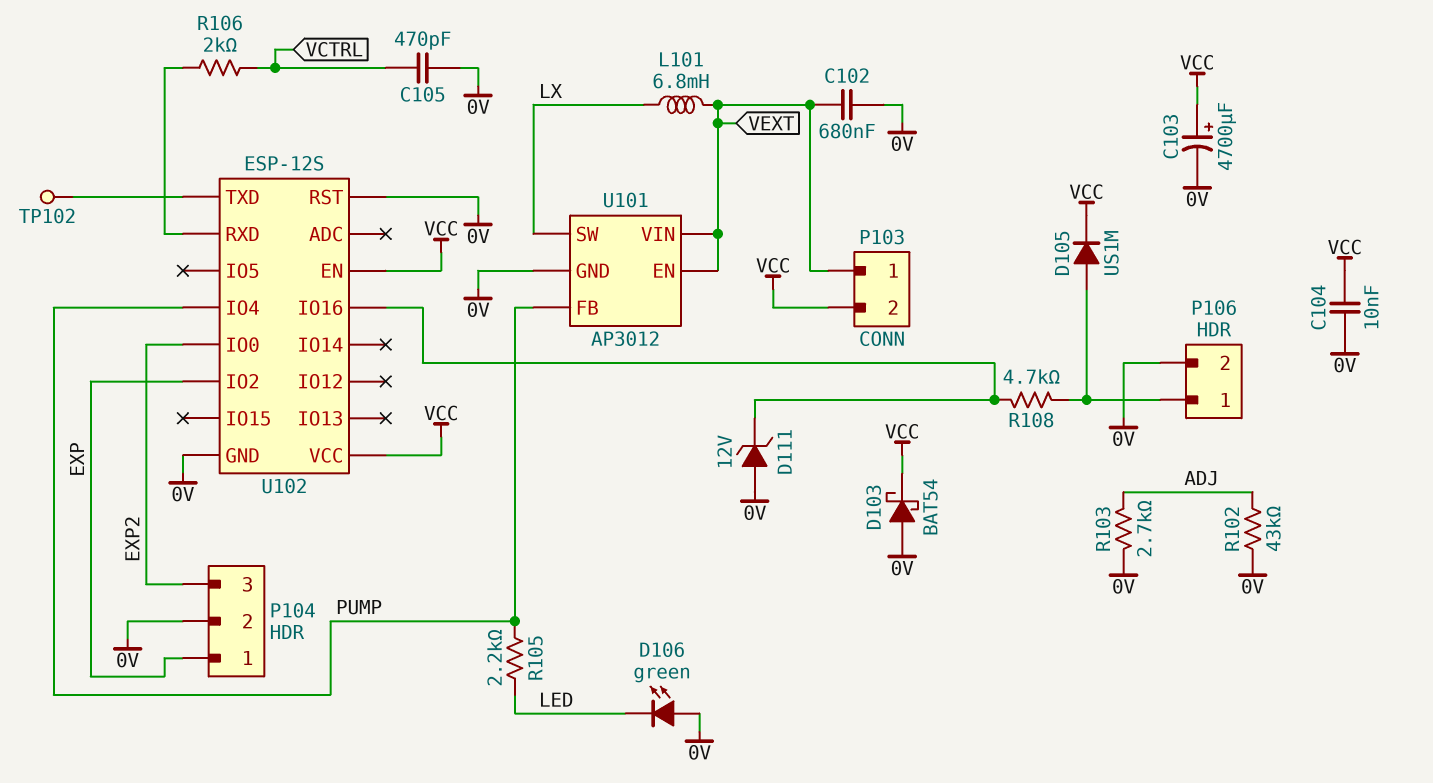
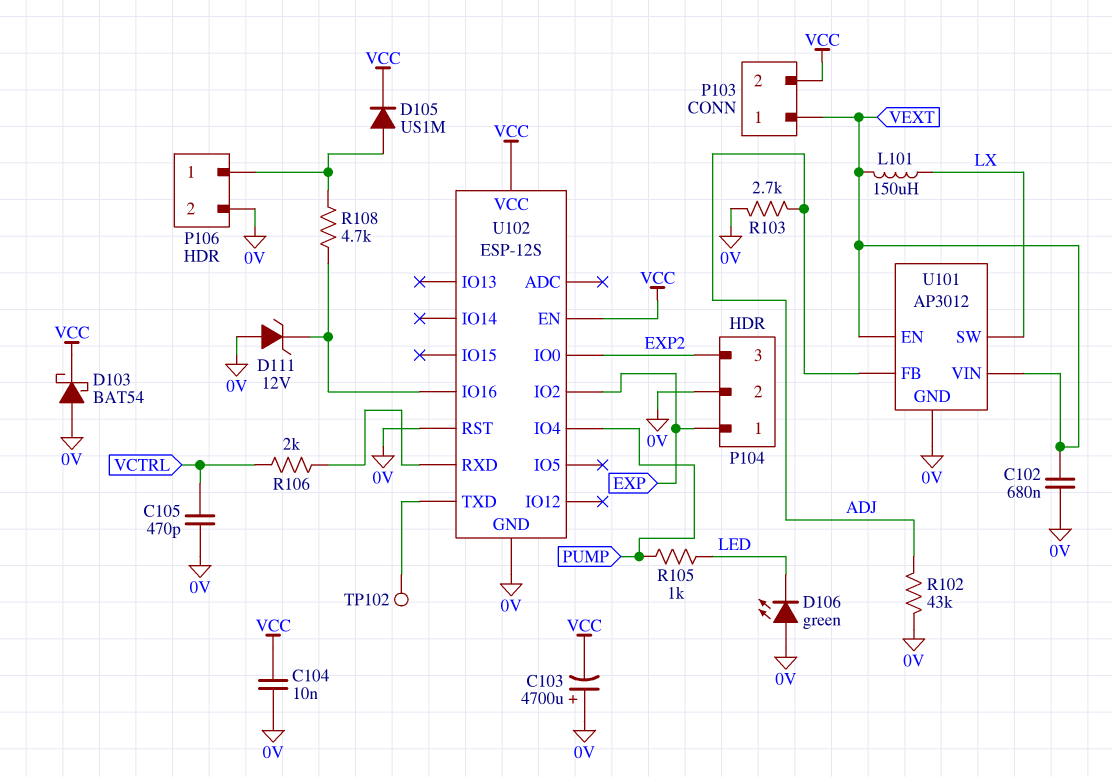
C103: 4700uF (plus VCC, minus 0V) -> 4700uF (plus 0V, minus VCC)
L101: 6.8mH (LX, VEXT) -> 150uH (LX, VEXT)
R105: 2.2k (LED, PUMP) -> 1k (LED, PUMP)
U101 pin FB: PUMP -> ADJ

